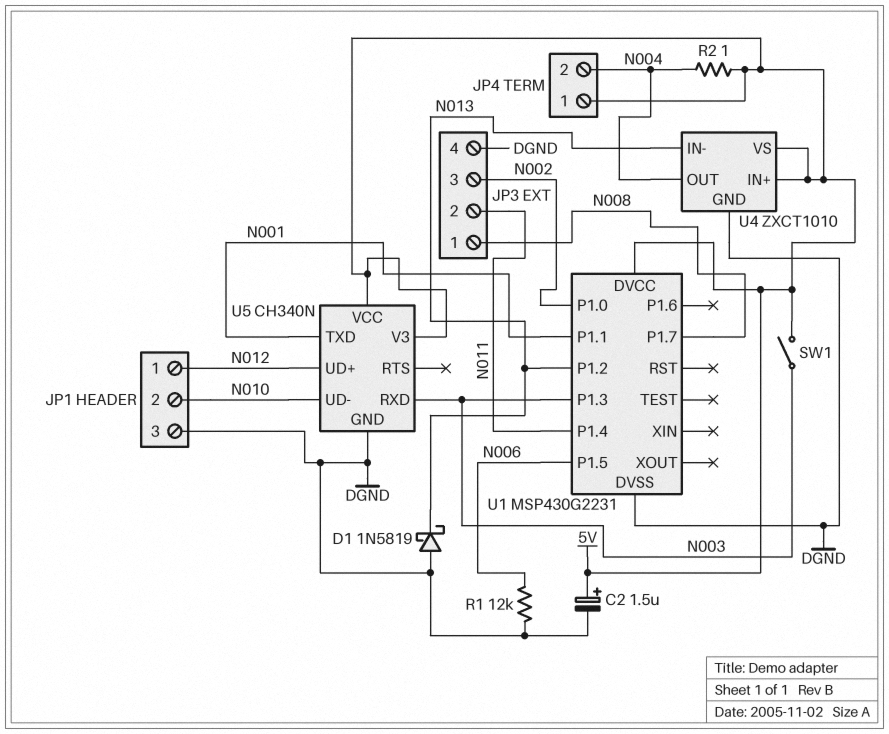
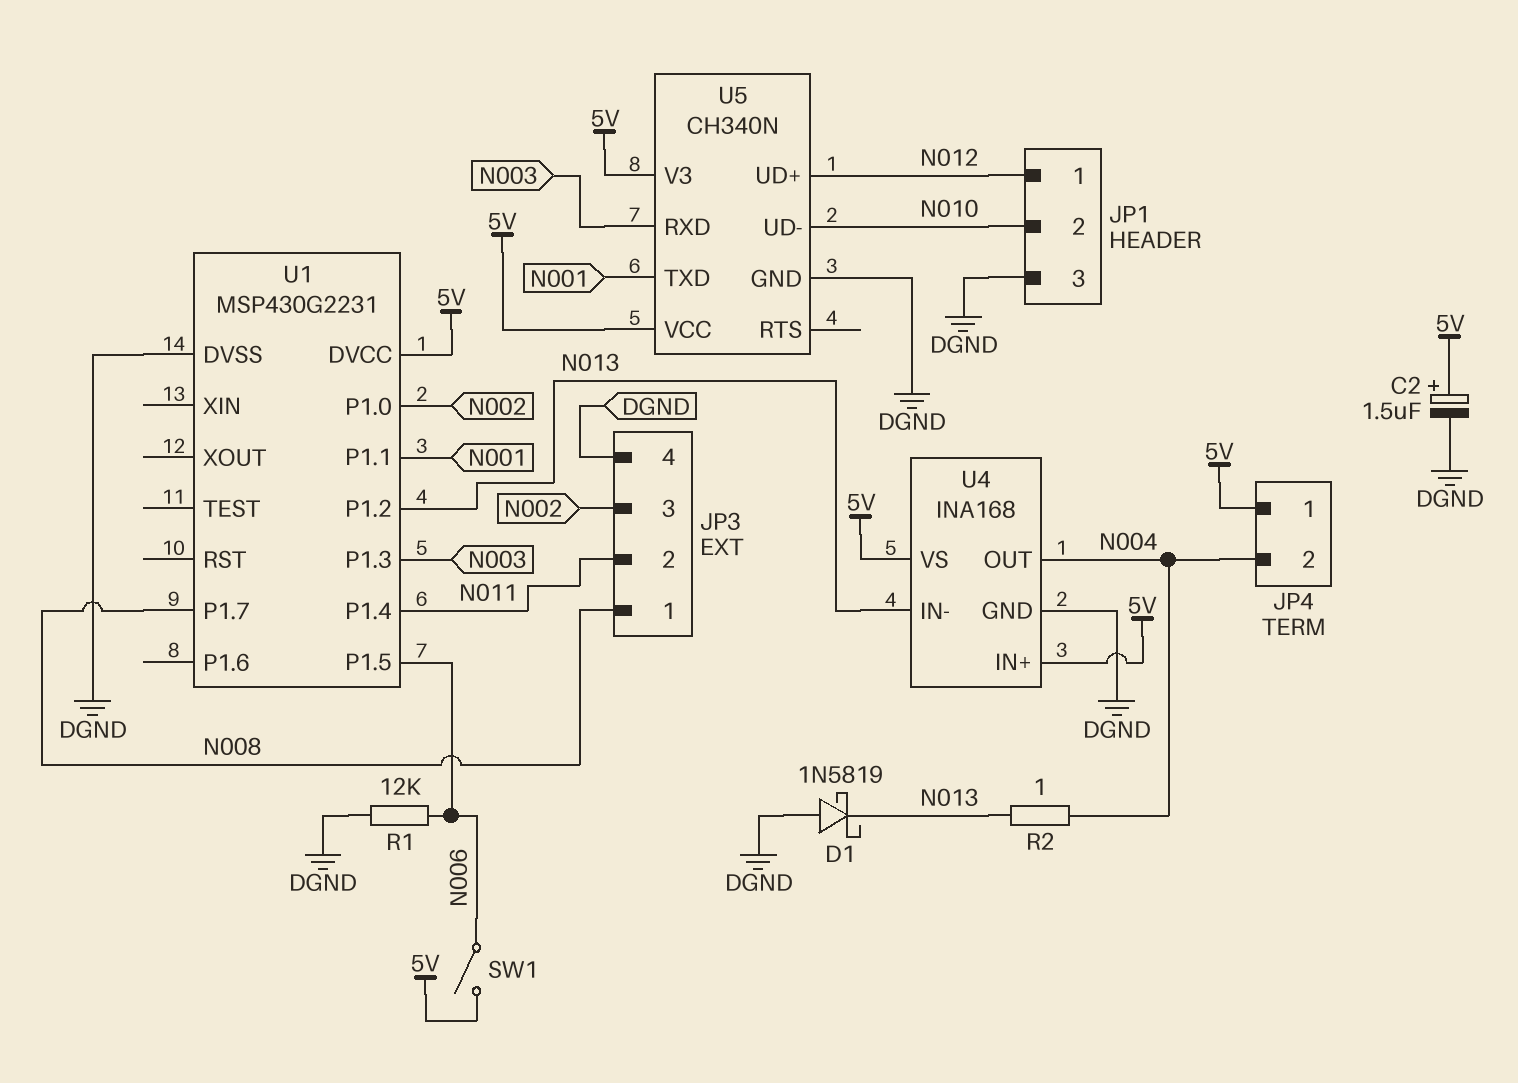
R2: 1 (5V, N004) -> 1 (N004, N013)
SW1: switch (5V, N003) -> switch (5V, N006)
U4: ZXCT1010 -> INA168

